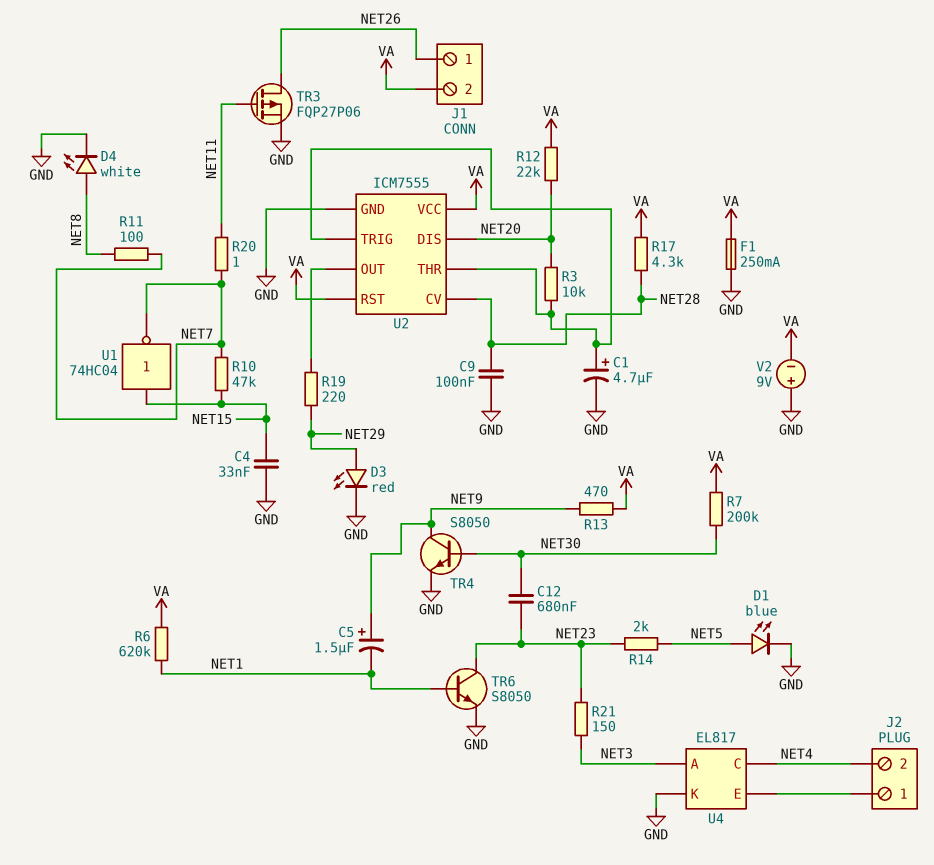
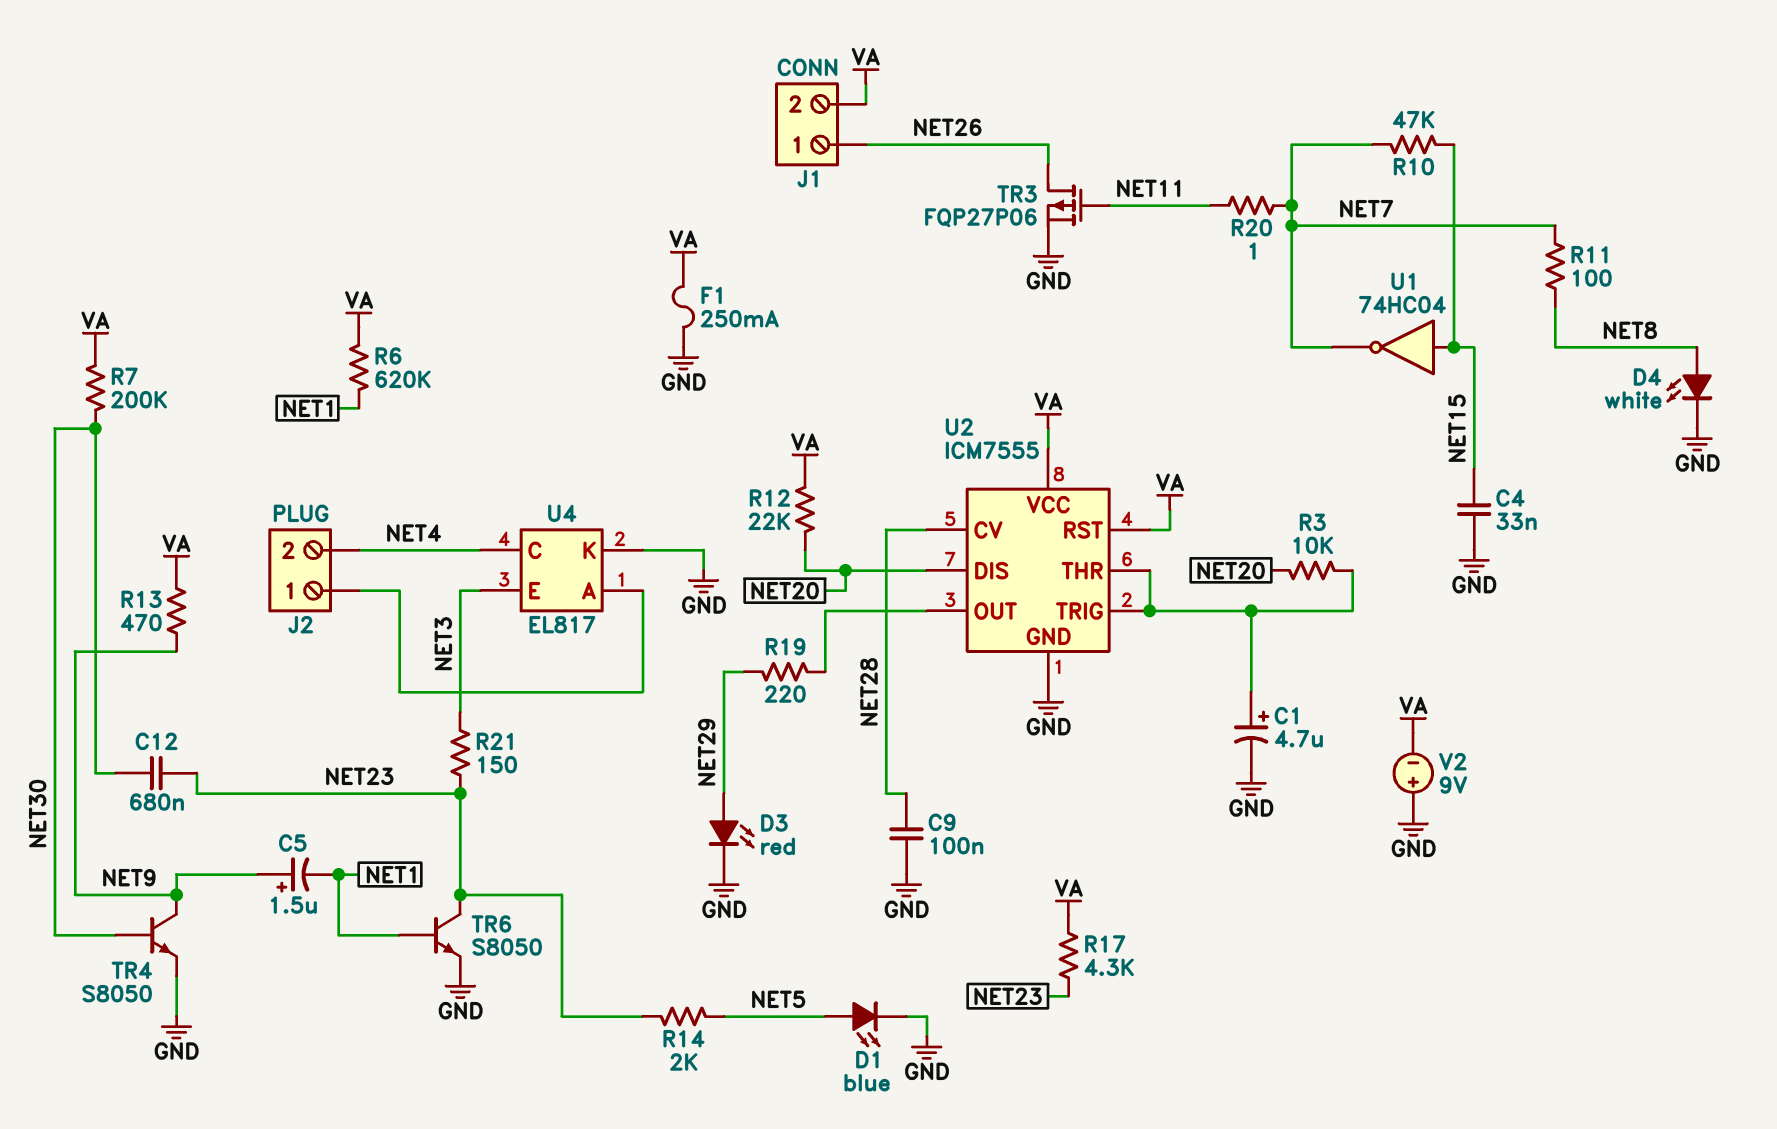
R17: 4.3k (NET28, VA) -> 4.3k (NET23, VA)
U4 pin A: NET3 -> J2/1
U4 pin E: J2/1 -> NET3

